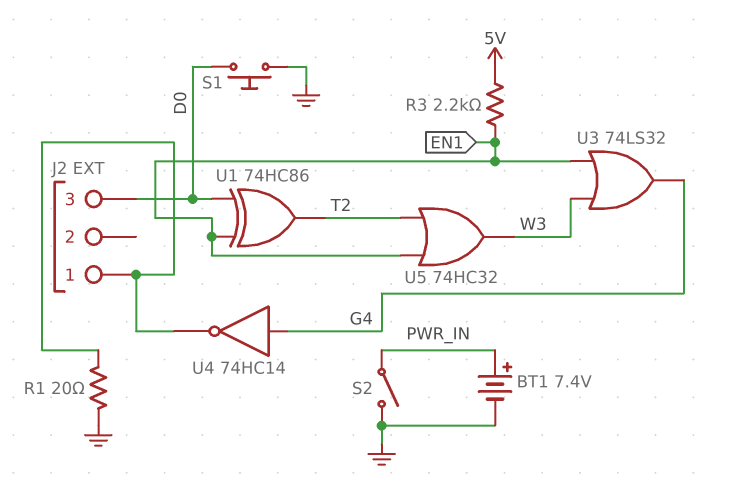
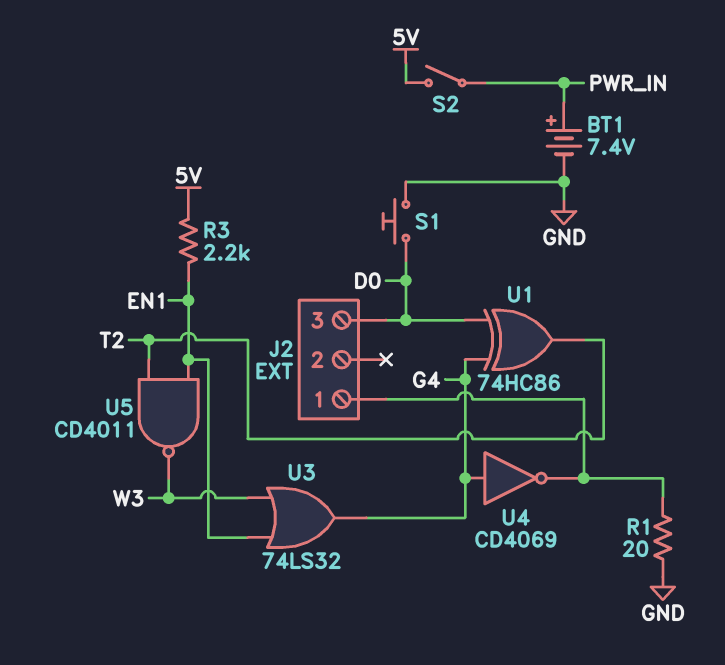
S2: switch (GND, PWR_IN) -> switch (5V, PWR_IN)
U1: XOR 74HC86 (in D0, in EN1, out T2) -> XOR 74HC86 (in D0, in G4, out T2)
U4: NOT 74HC14 (in G4, out J2/1) -> NOT CD4069 (in G4, out J2/1)
U5: OR 74HC32 (in EN1, in T2, out W3) -> NAND CD4011 (in EN1, in T2, out W3)

